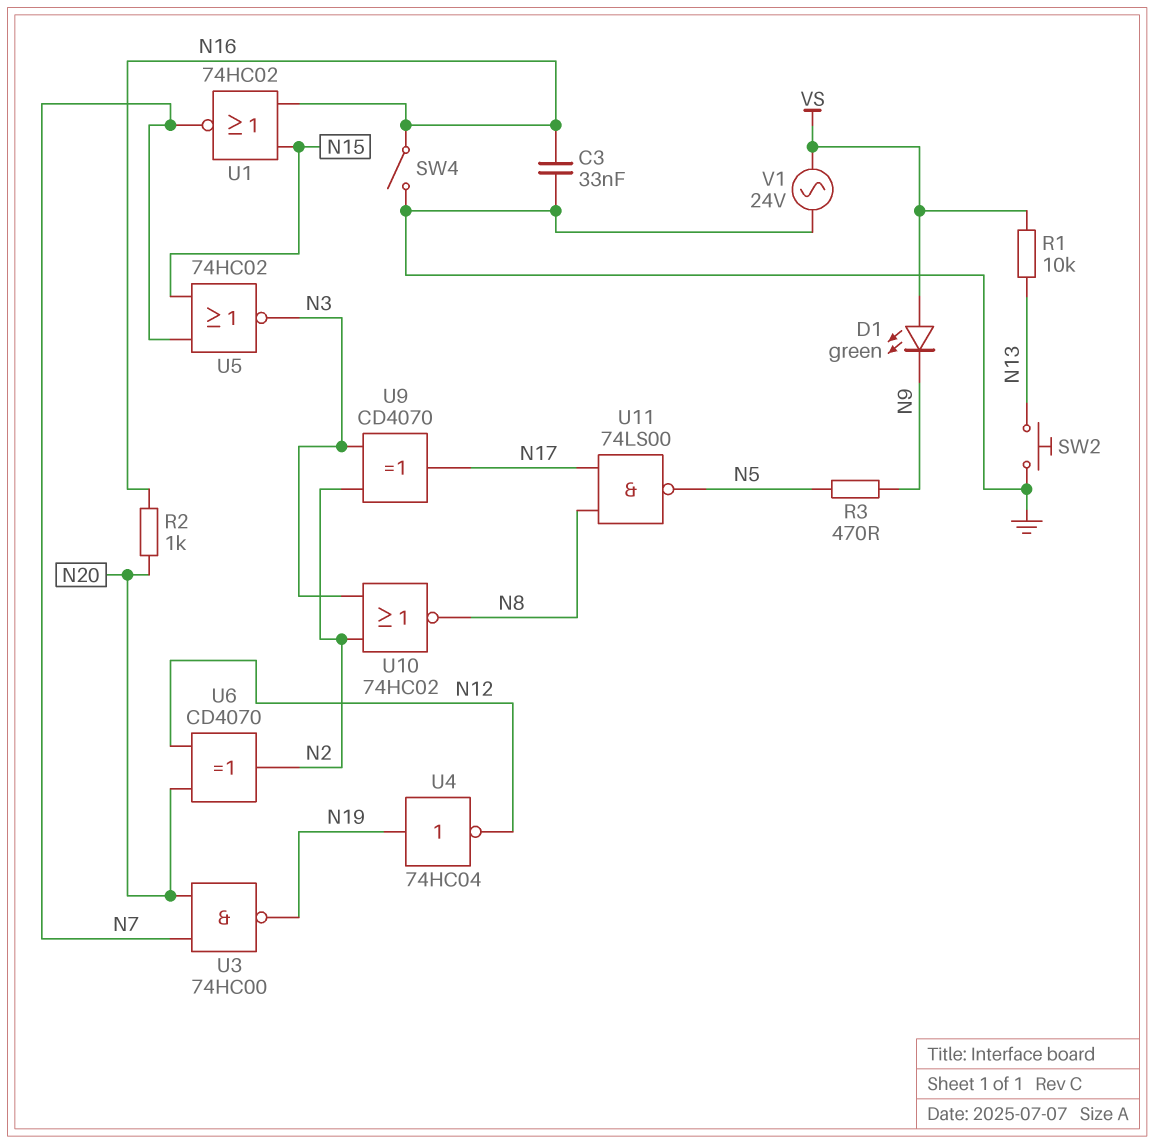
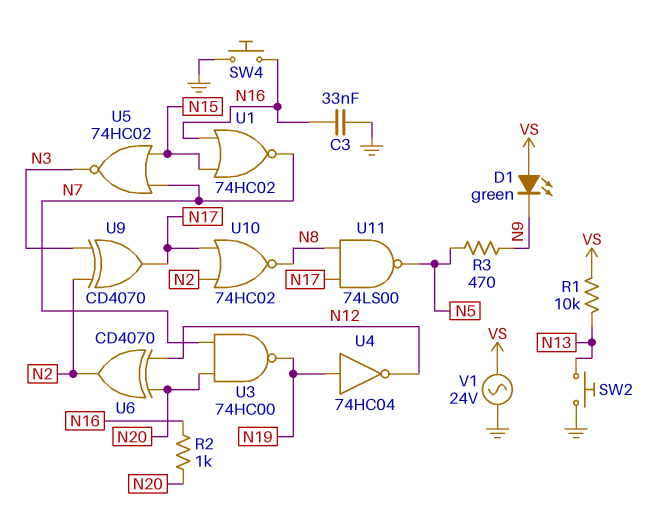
SW4: switch (GND, N16) -> button (GND, N16)
U10: NOR 74HC02 (in N2, in N3, out N8) -> NOR 74HC02 (in N2, in N17, out N8)

